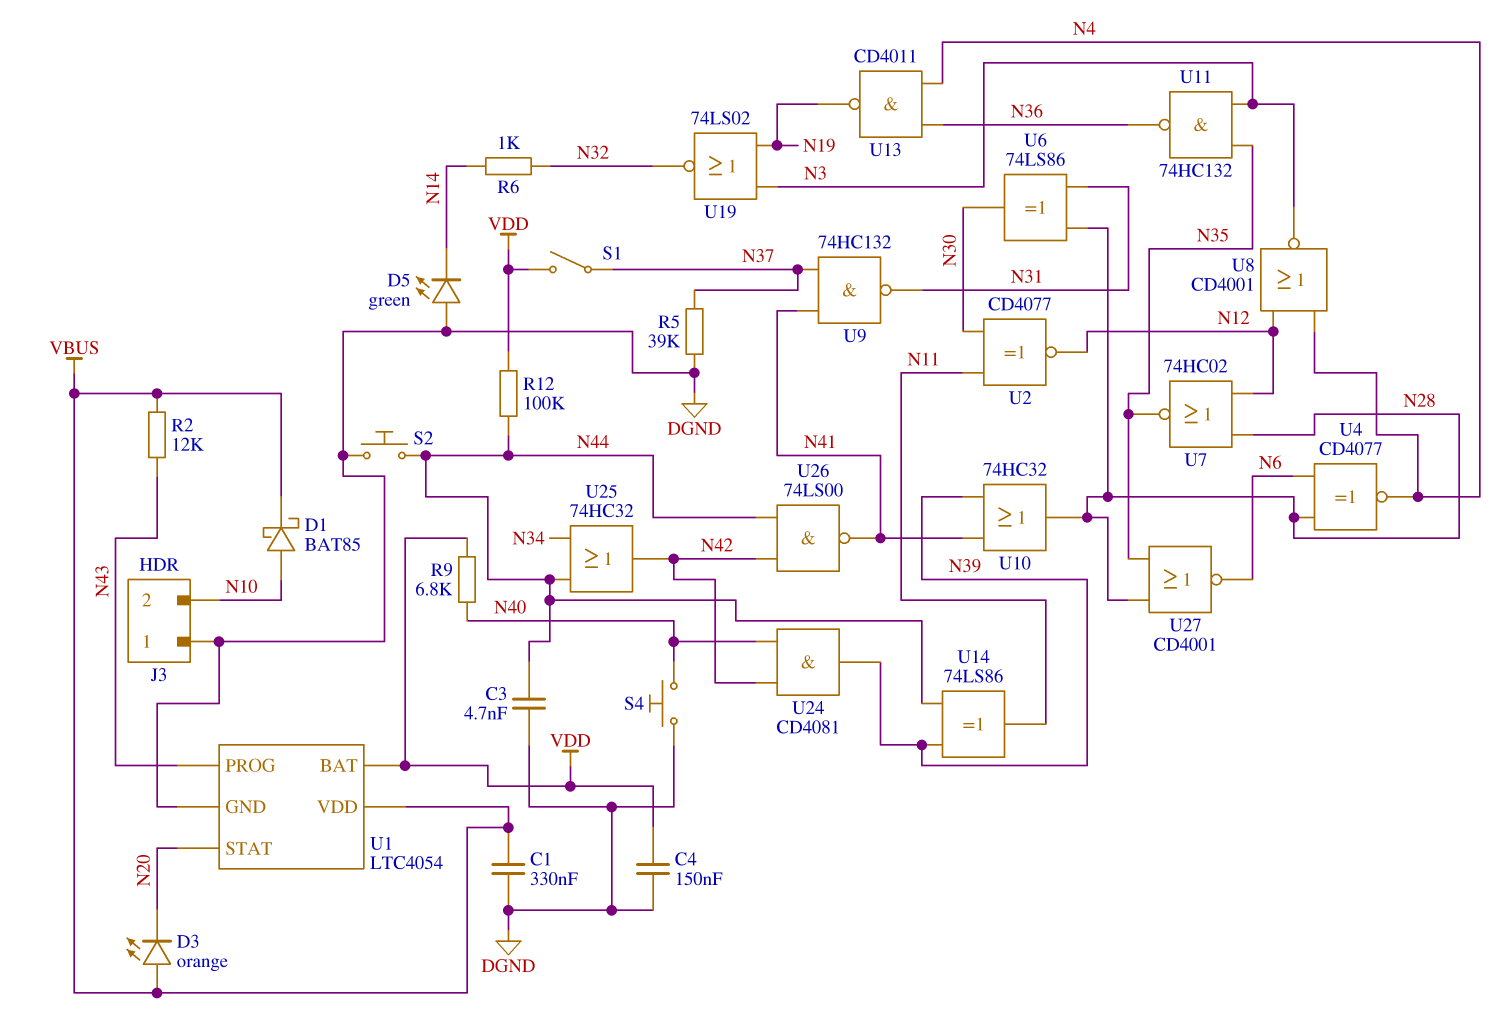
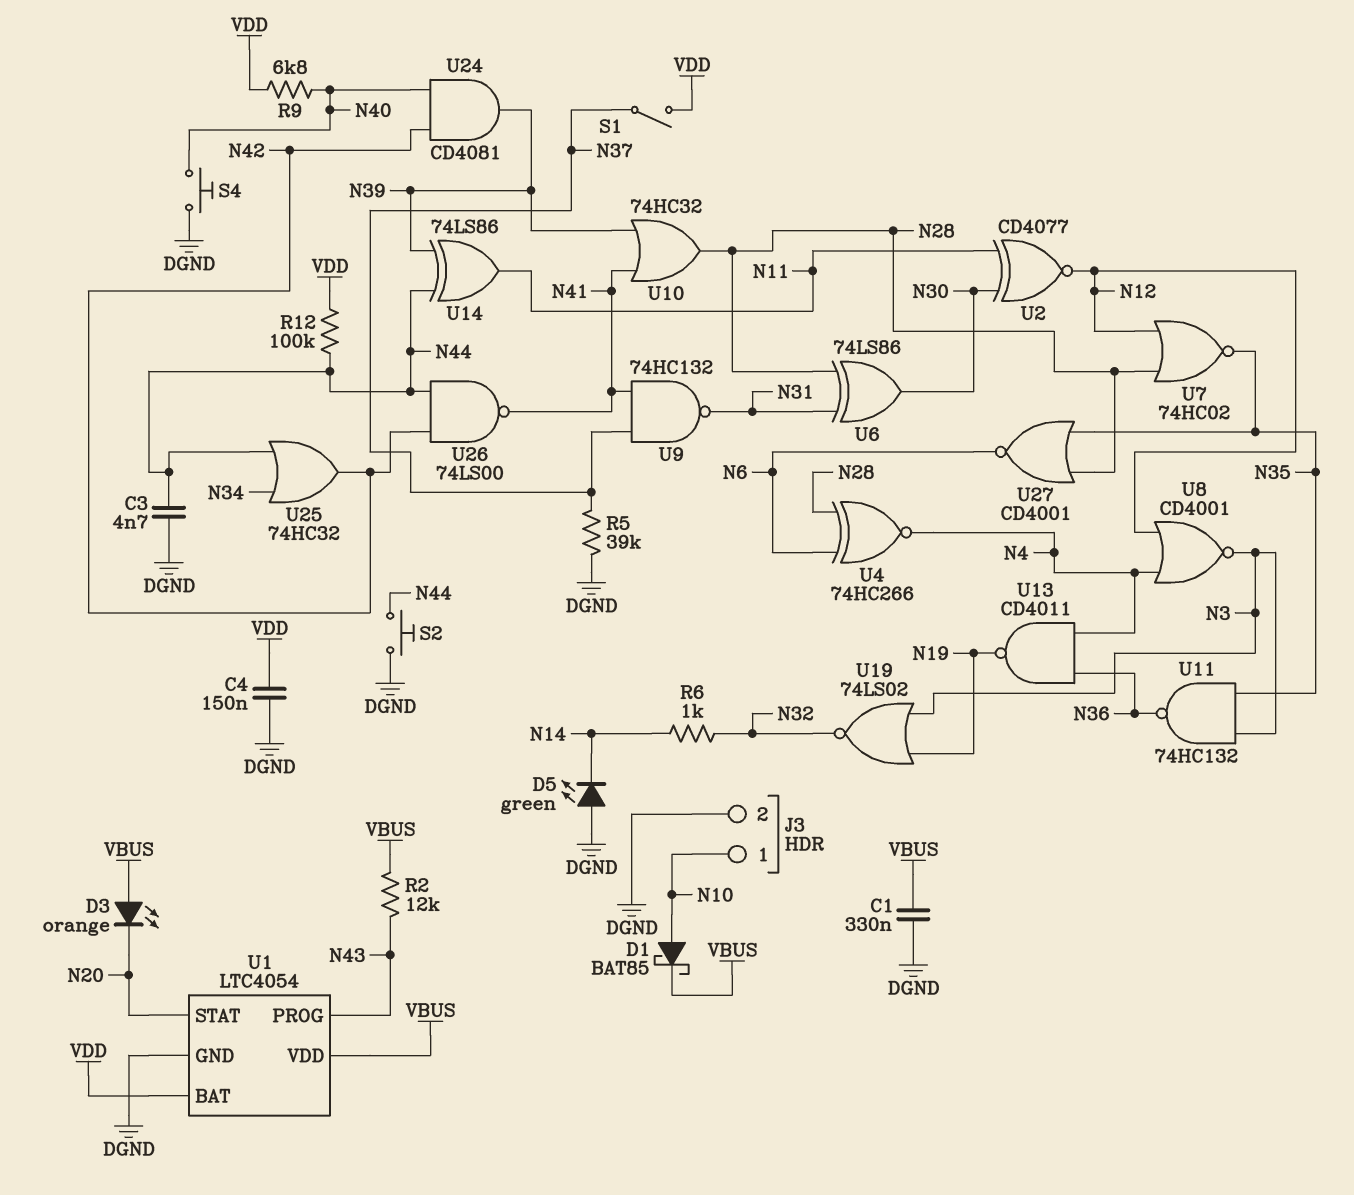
J3 pin 1: DGND -> N10
J3 pin 2: N10 -> DGND
U4: XNOR CD4077 (in N6, in N28, out N4) -> XNOR 74HC266 (in N6, in N28, out N4)

